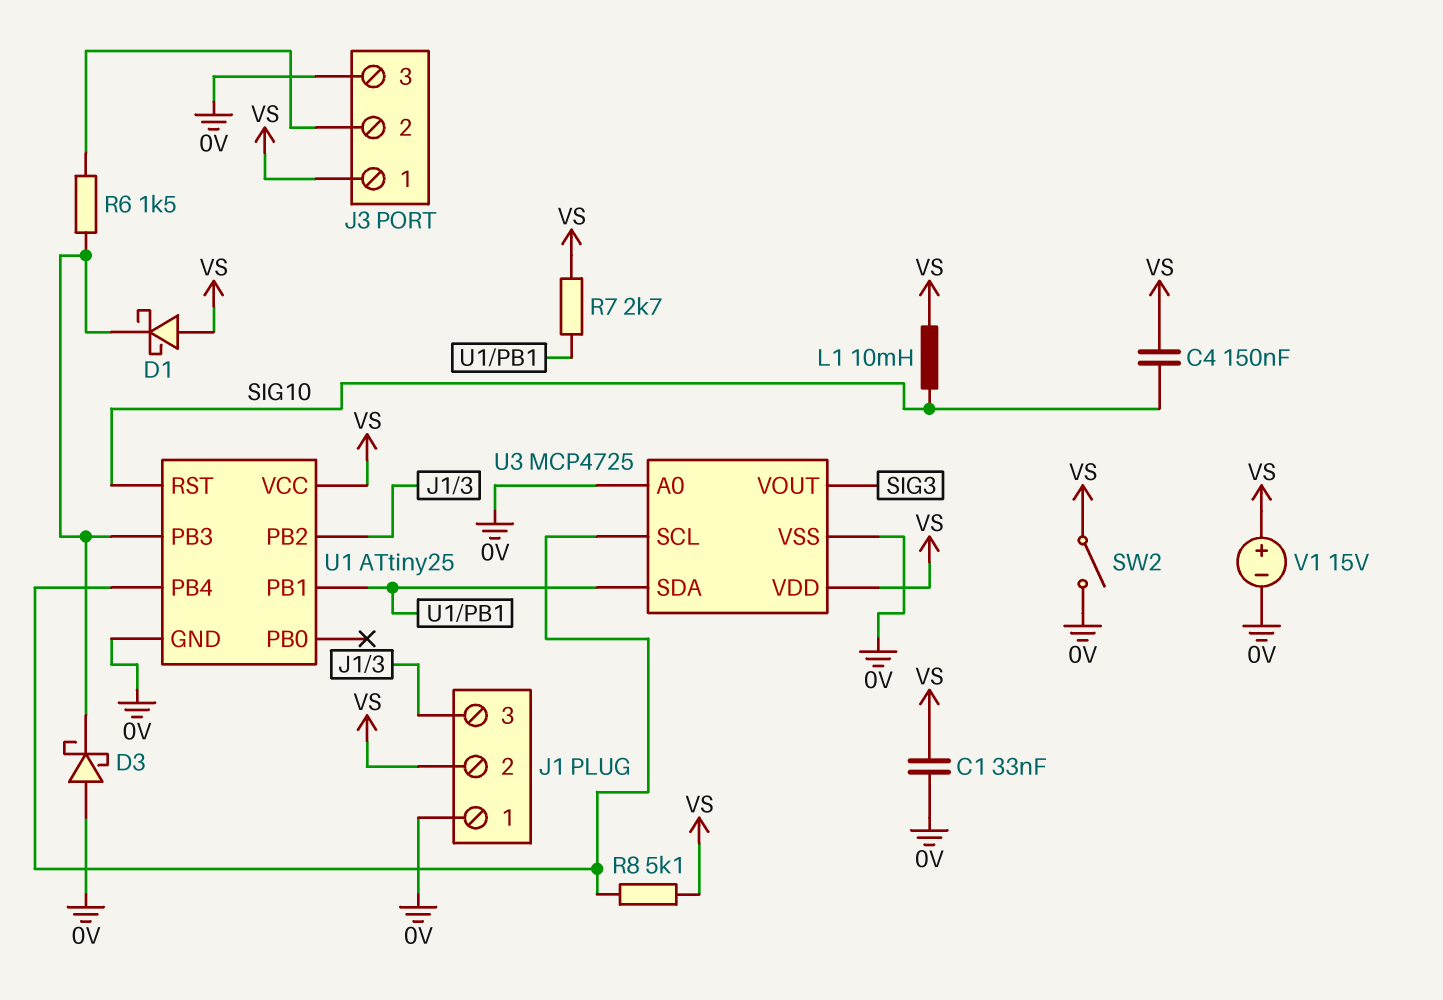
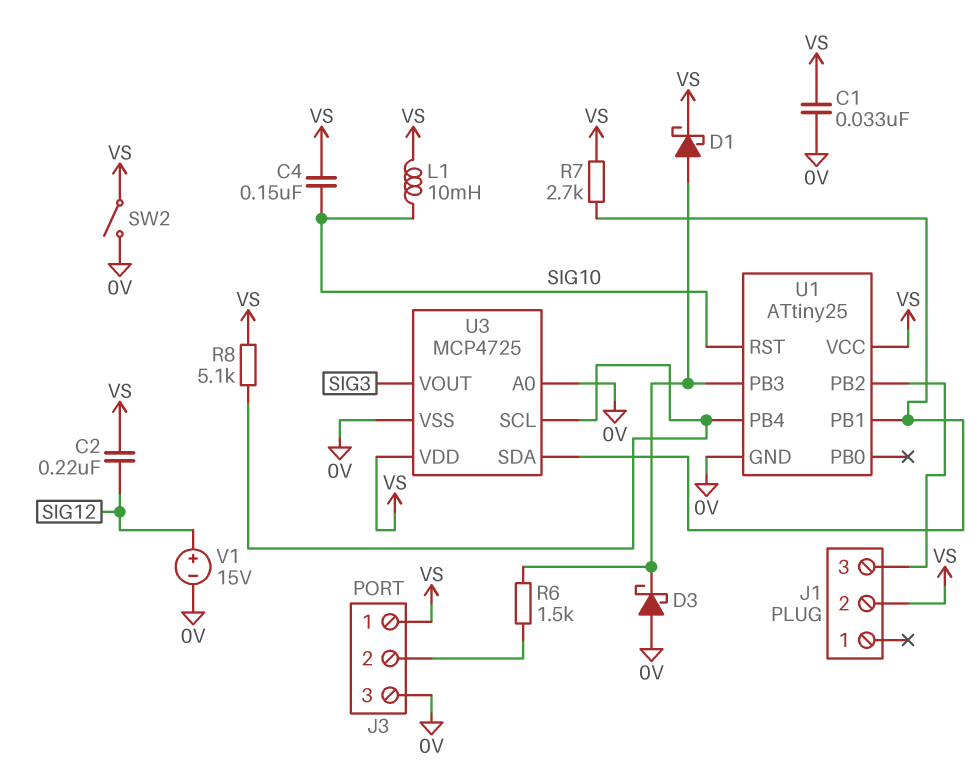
C2: none -> 220nF (SIG12, VS)
D1: schottky (A VS, K U1/PB3) -> schottky (A U1/PB3, K VS)
J1 pin 1: 0V -> none
V1: 15V (plus VS, minus 0V) -> 15V (plus SIG12, minus 0V)

